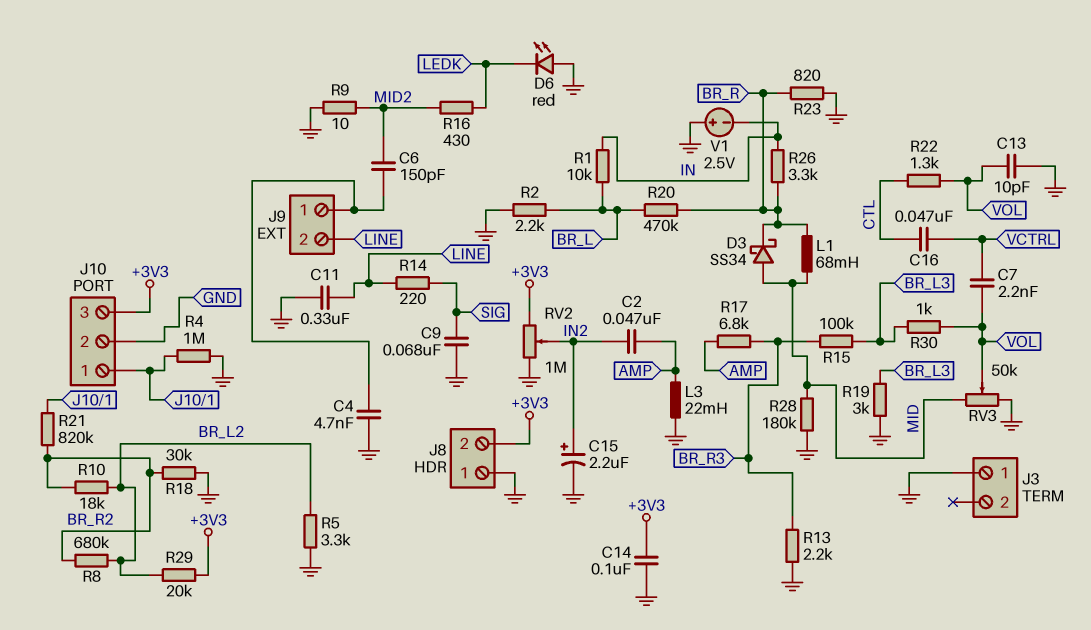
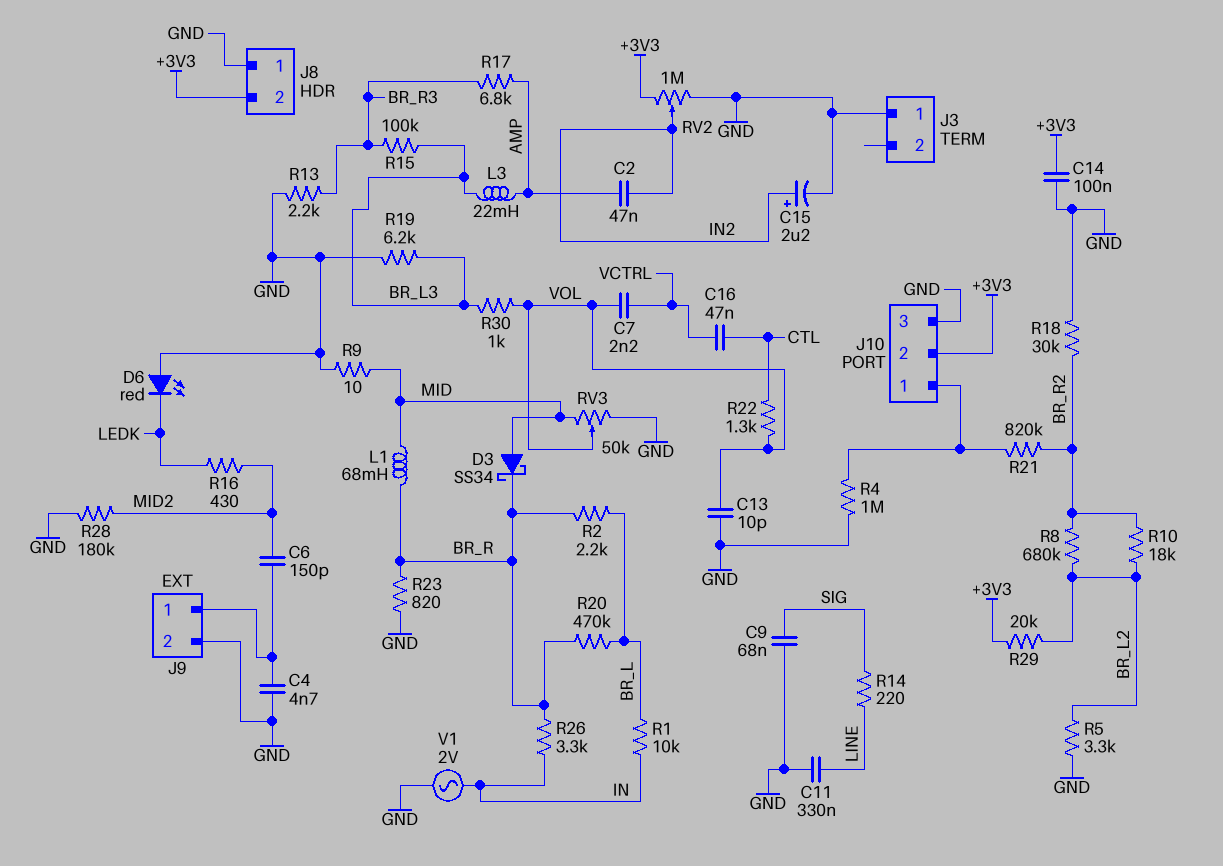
J9 pin 2: LINE -> GND
J10 pin 2: GND -> +3V3
J10 pin 3: +3V3 -> GND
L3: 22mH (AMP, GND) -> 22mH (AMP, BR_L3)
R2: 2.2k (BR_L, GND) -> 2.2k (BR_L, BR_R)
R9: 10 (GND, MID2) -> 10 (GND, MID)
R19: 3k (BR_L3, GND) -> 6.2k (BR_L3, GND)
R28: 180k (GND, MID) -> 180k (GND, MID2)
V1: 2.5V (plus GND, minus IN) -> AC 2V (GND, IN)

